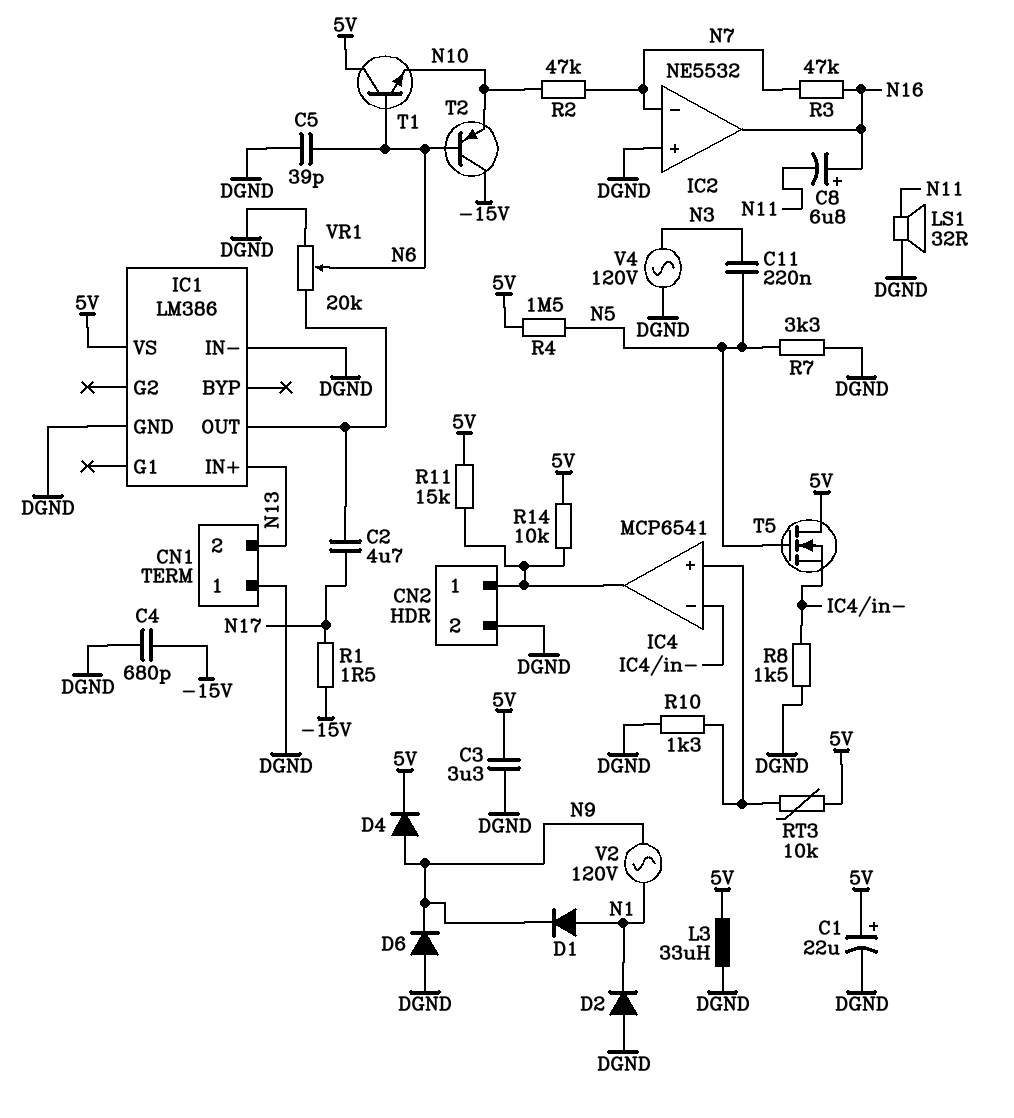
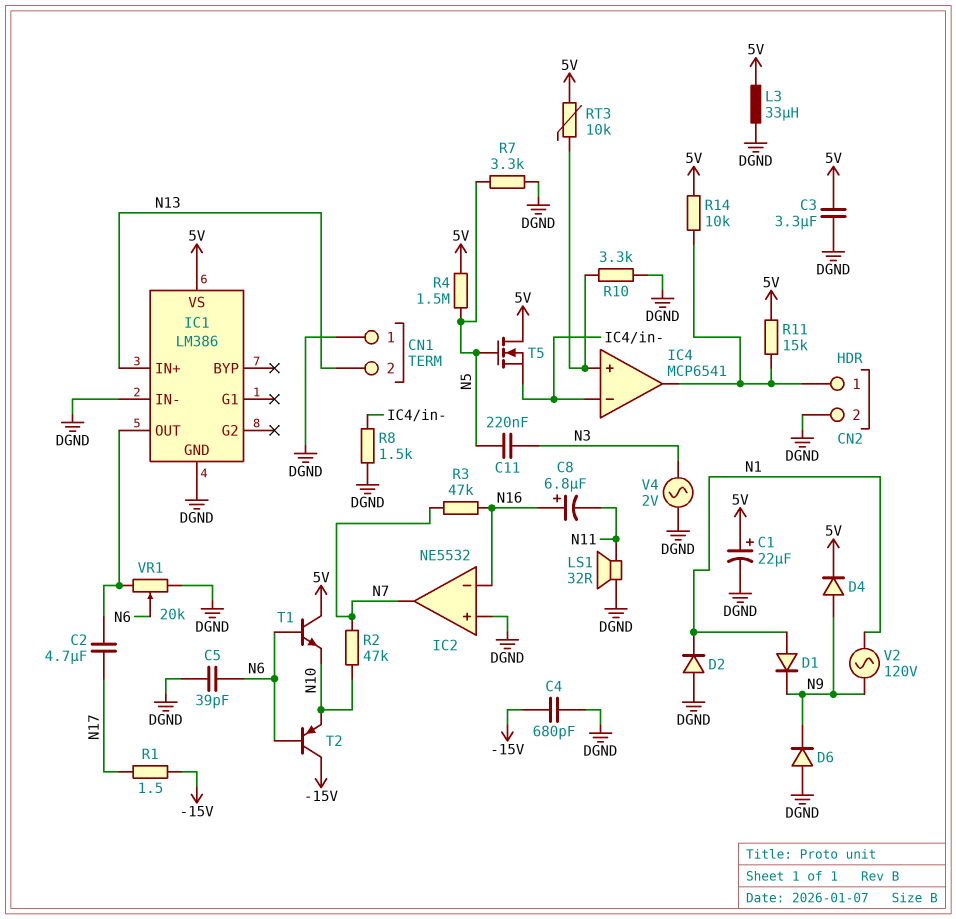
IC2 pin in-: N7 -> N16
IC2 pin out: N16 -> N7
R10: 1.3k (DGND, IC4/in+) -> 3.3k (DGND, IC4/in+)
V4: AC 120V (DGND, N3) -> AC 2V (DGND, N3)

